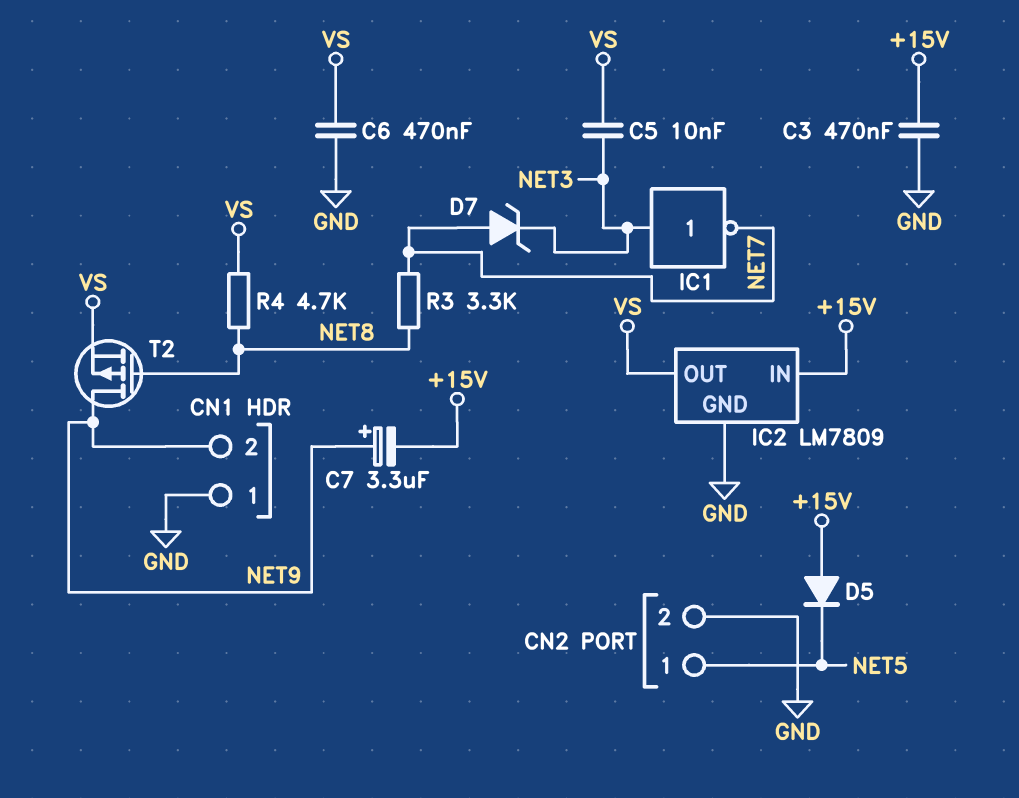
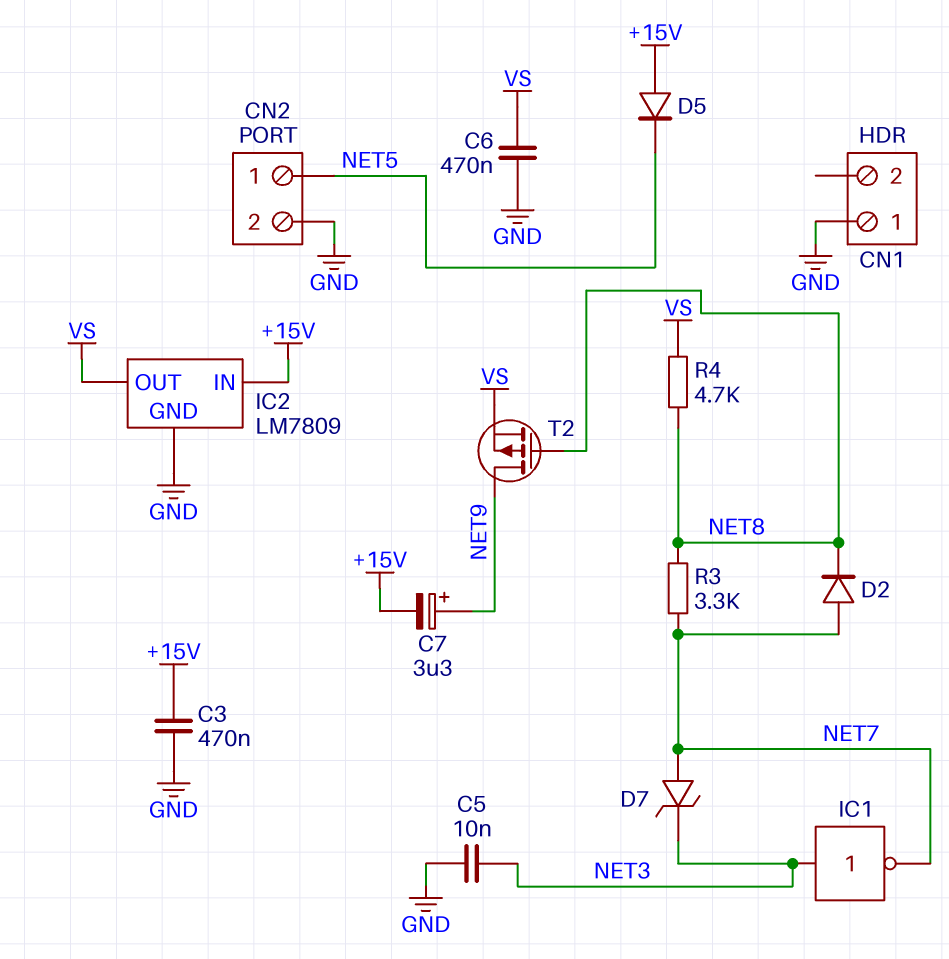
C5: 10nF (NET3, VS) -> 10nF (GND, NET3)
CN1 pin 2: NET9 -> none
D2: none -> diode (A NET7, K NET8)

